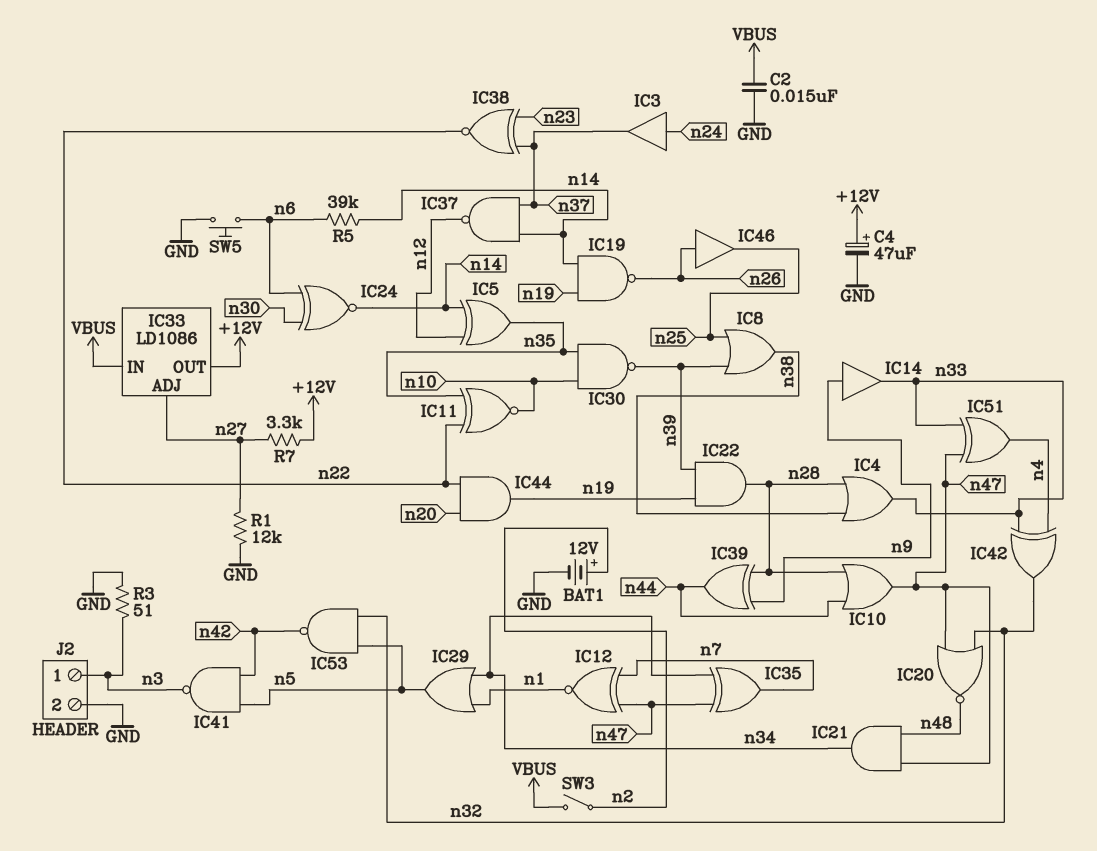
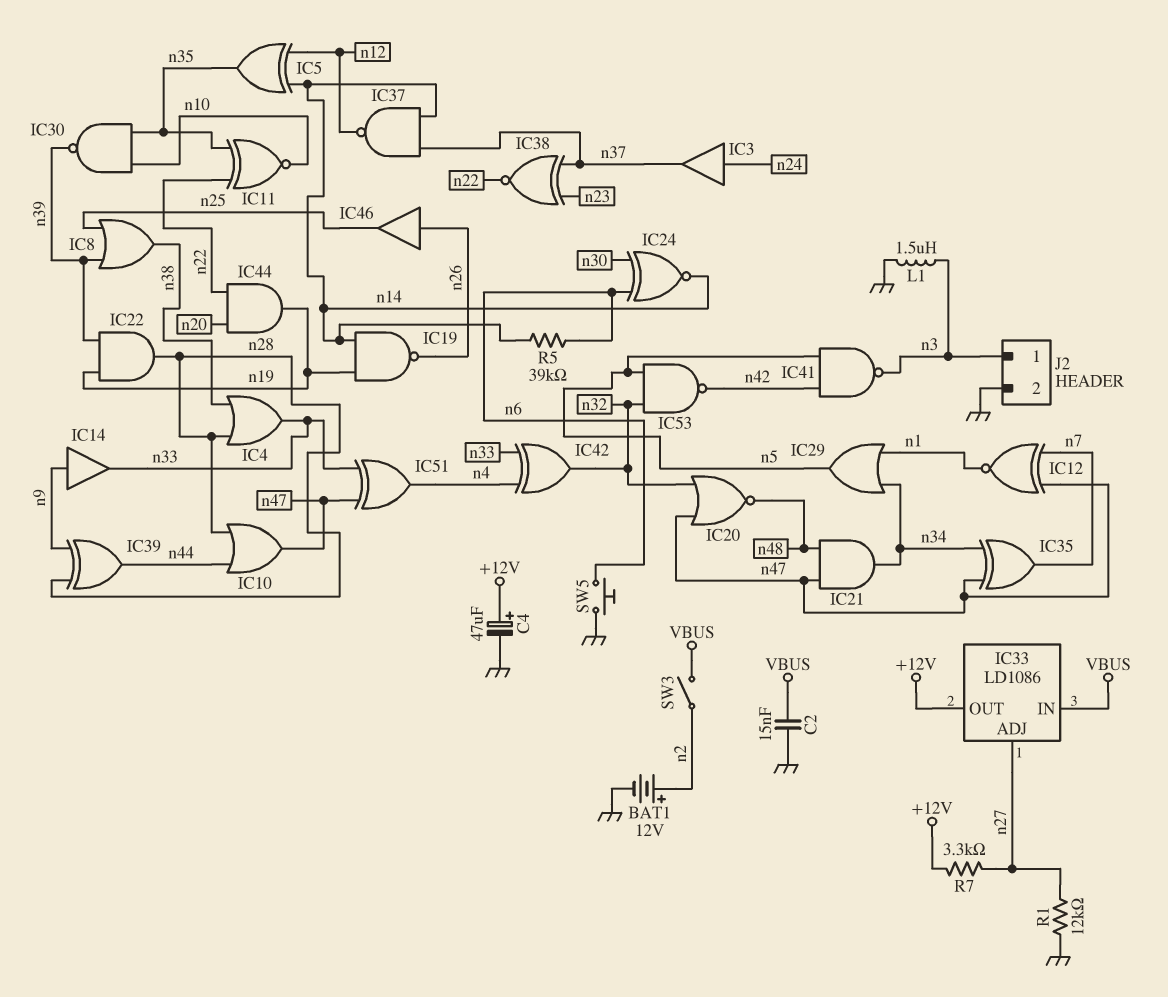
L1: none -> 1.5uH (GND, n3)
R3: 51 (GND, n3) -> none

